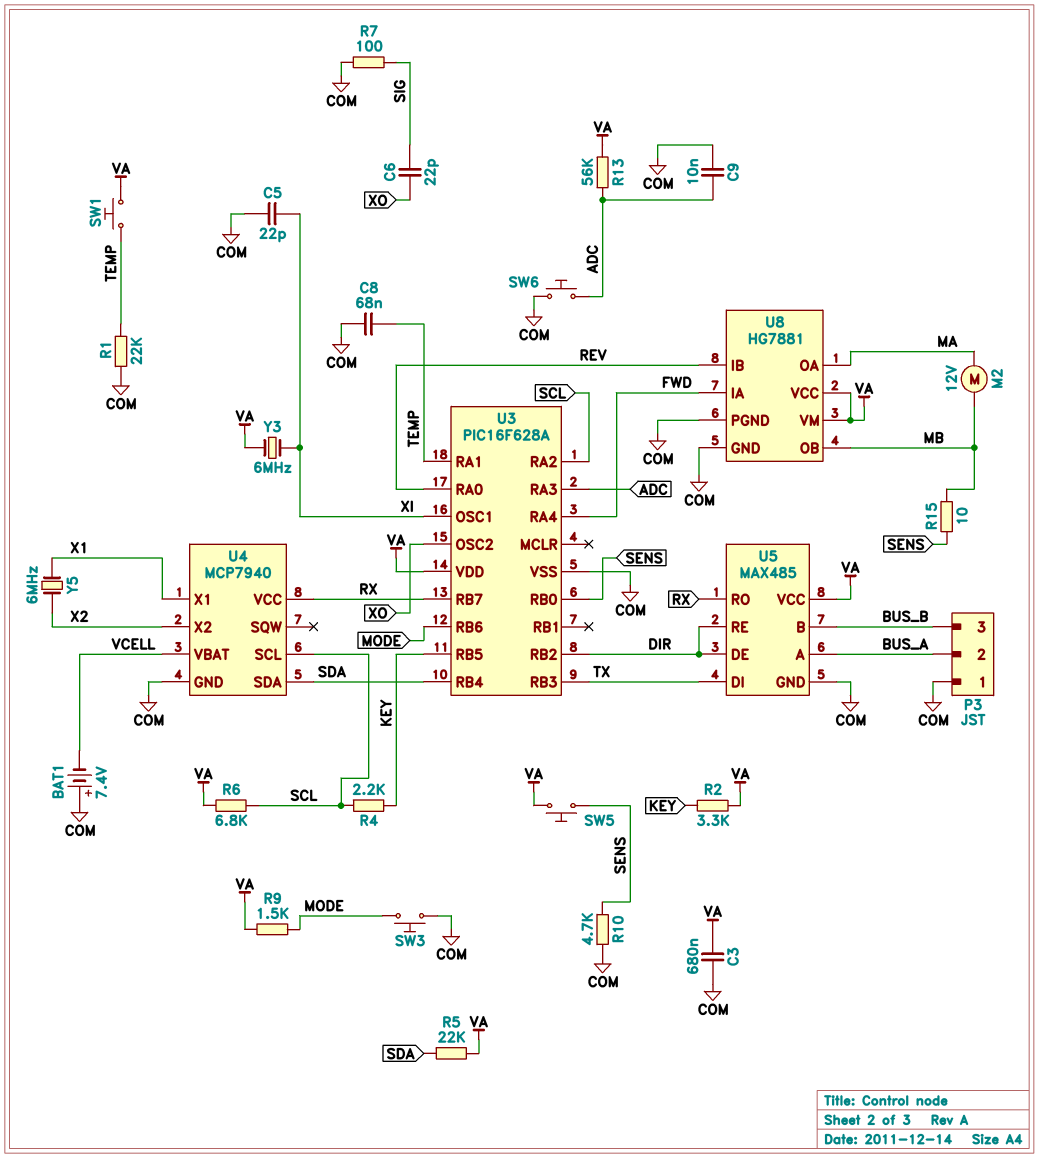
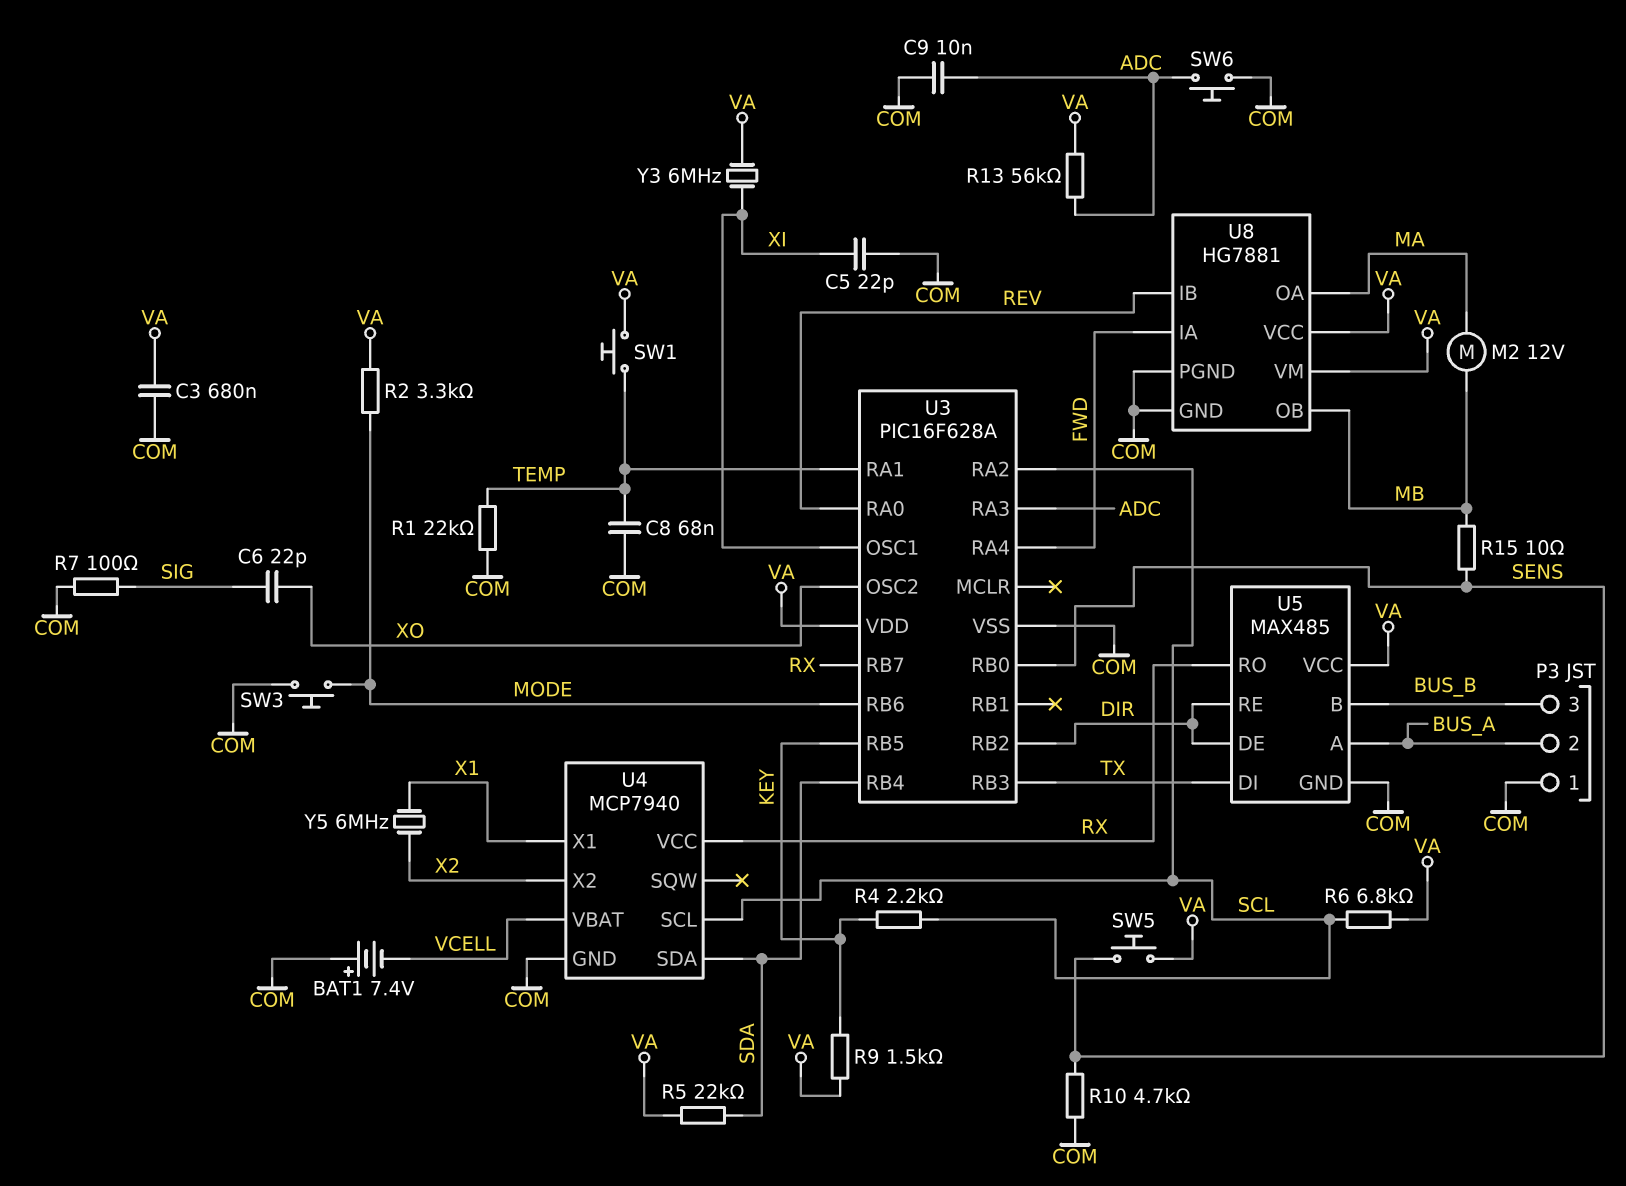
R2: 3.3k (KEY, VA) -> 3.3k (MODE, VA)
R9: 1.5k (MODE, VA) -> 1.5k (KEY, VA)

